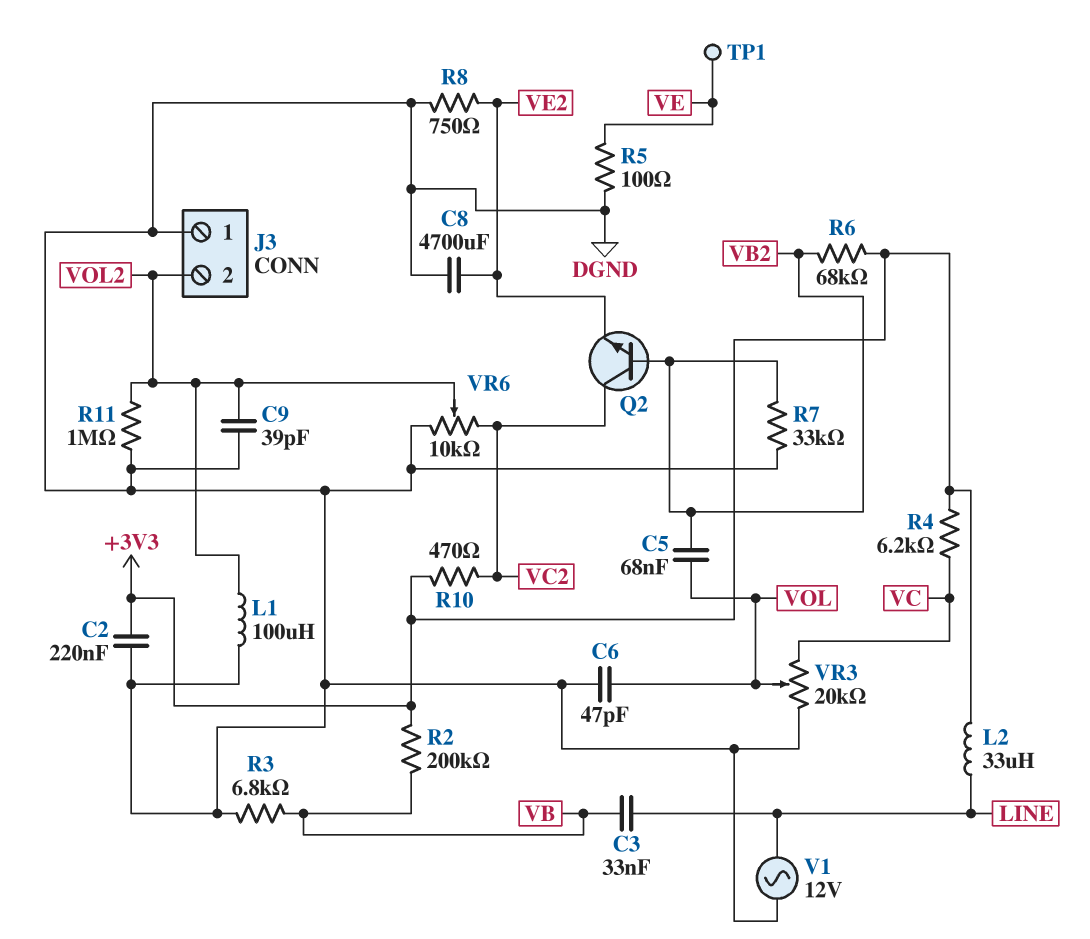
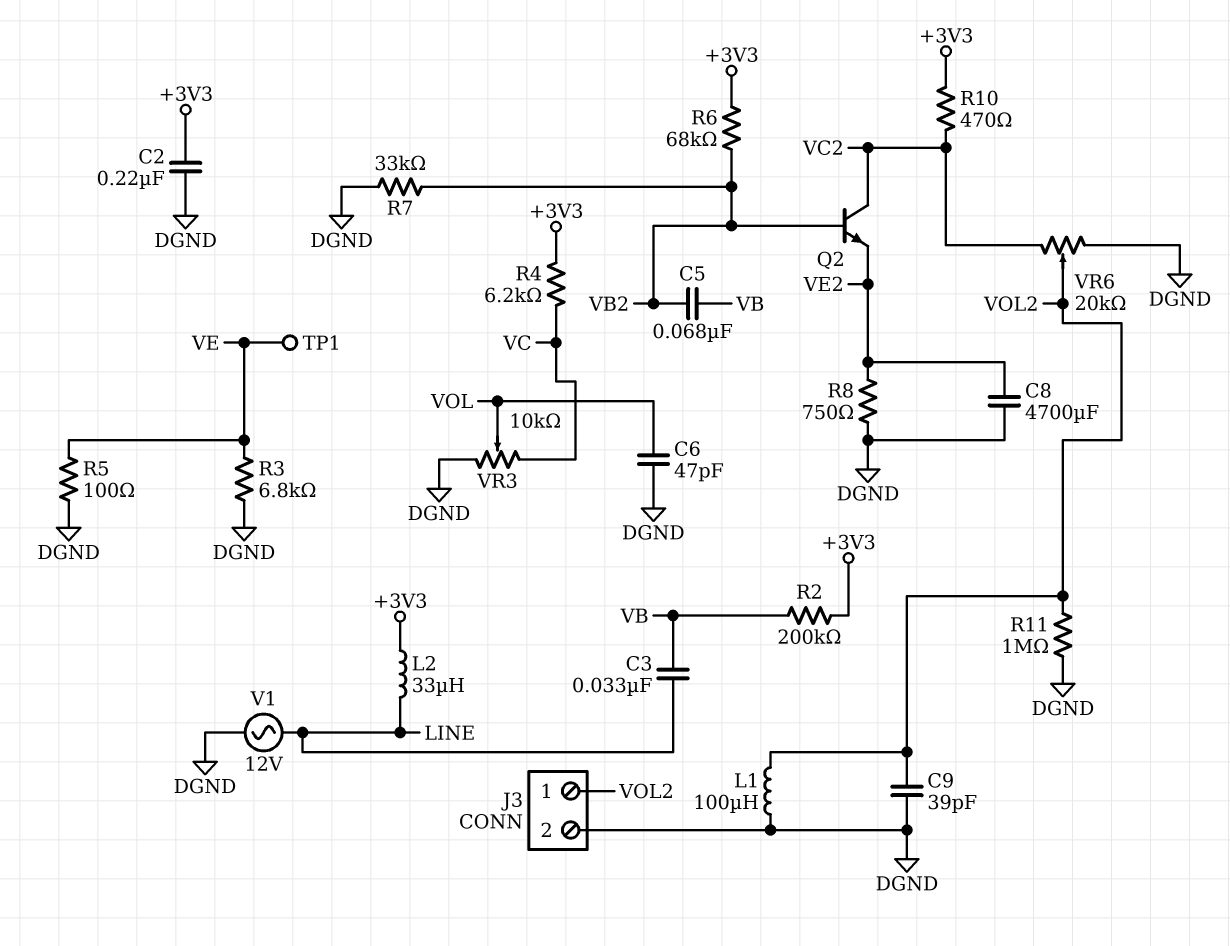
C5: 68nF (VB2, VOL) -> 68nF (VB, VB2)
J3 pin 1: DGND -> VOL2
J3 pin 2: VOL2 -> DGND
R3: 6.8k (DGND, VB) -> 6.8k (DGND, VE)
VR3: 20k (DGND, VC, wiper VOL) -> 10k (DGND, VC, wiper VOL)
VR6: 10k (DGND, VC2, wiper VOL2) -> 20k (DGND, VC2, wiper VOL2)

